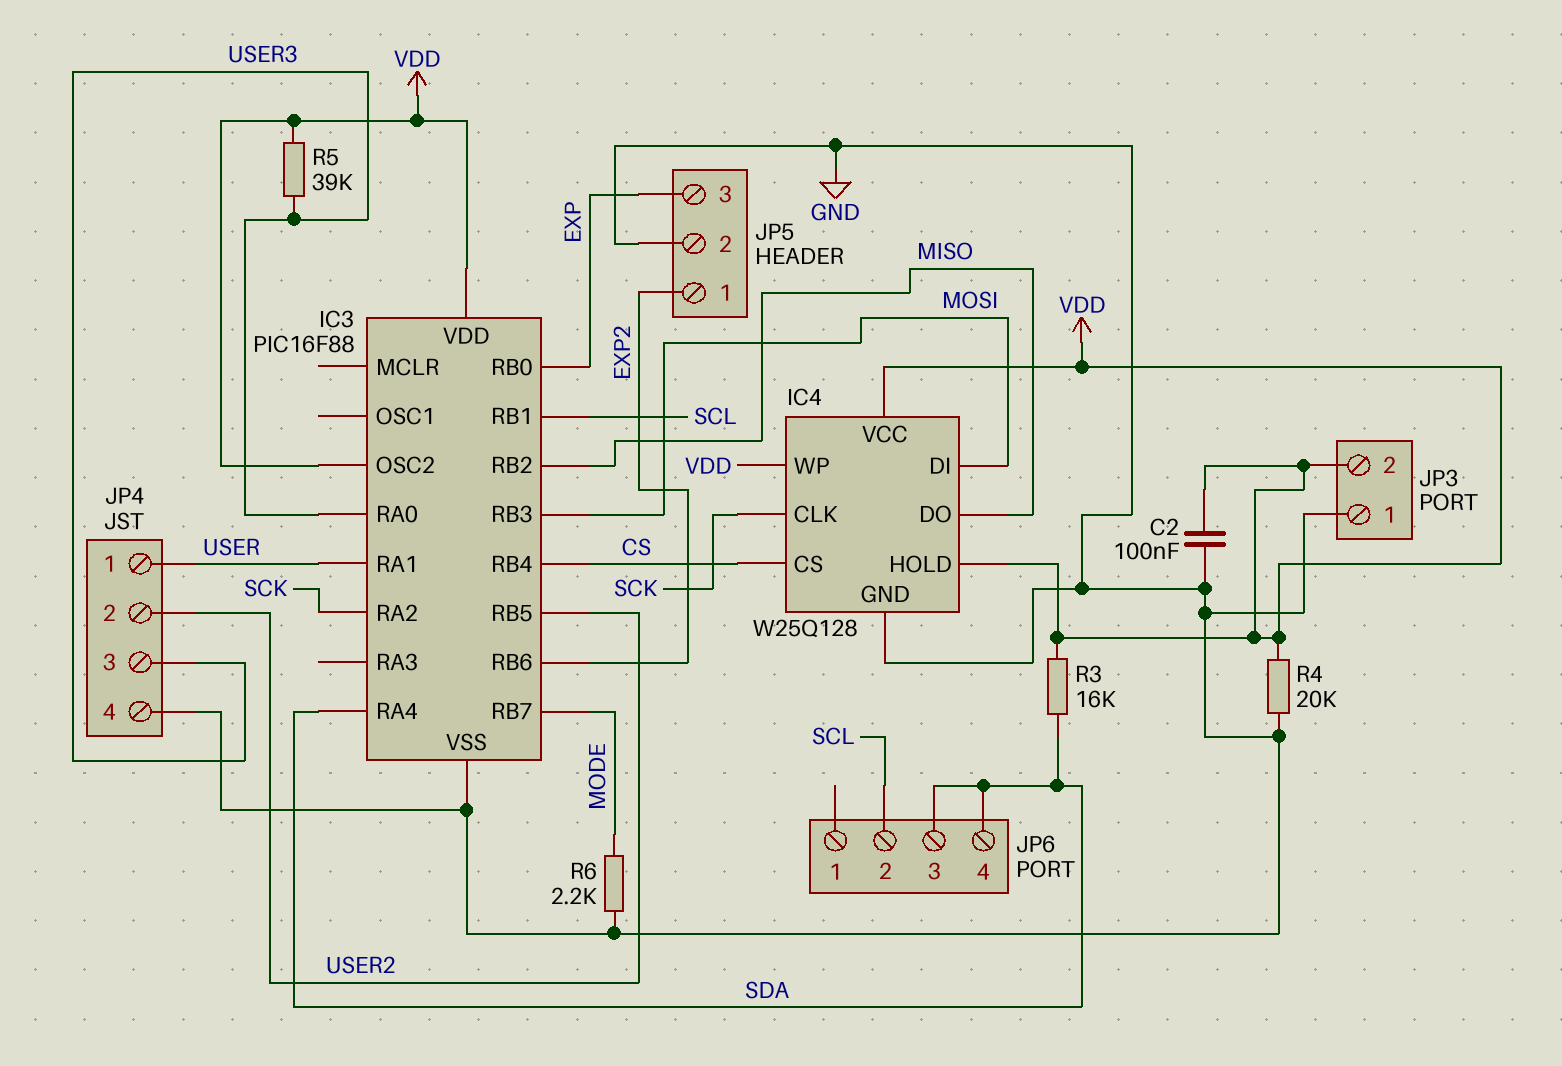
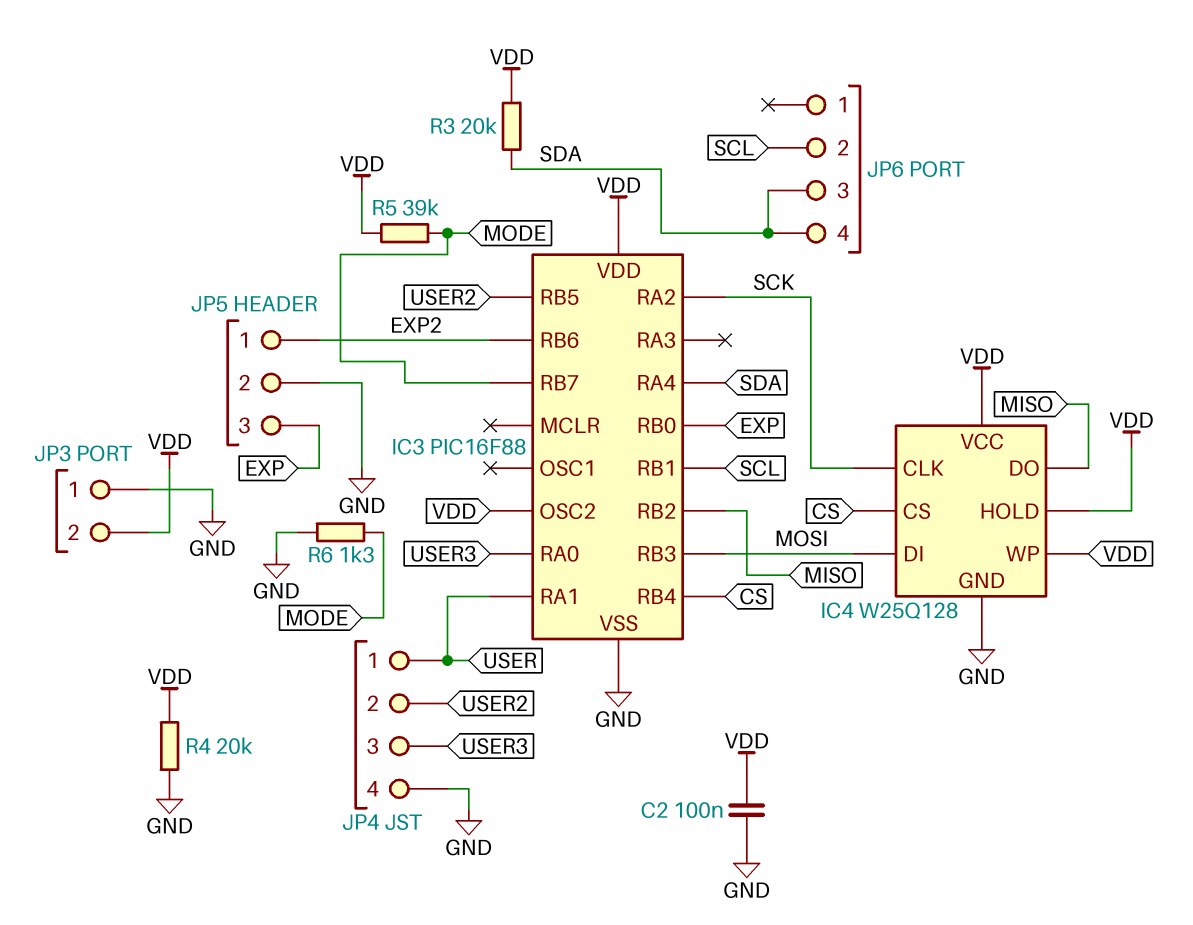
R3: 16k (SDA, VDD) -> 20k (SDA, VDD)
R5: 39k (USER3, VDD) -> 39k (MODE, VDD)
R6: 2.2k (GND, MODE) -> 1.3k (GND, MODE)

